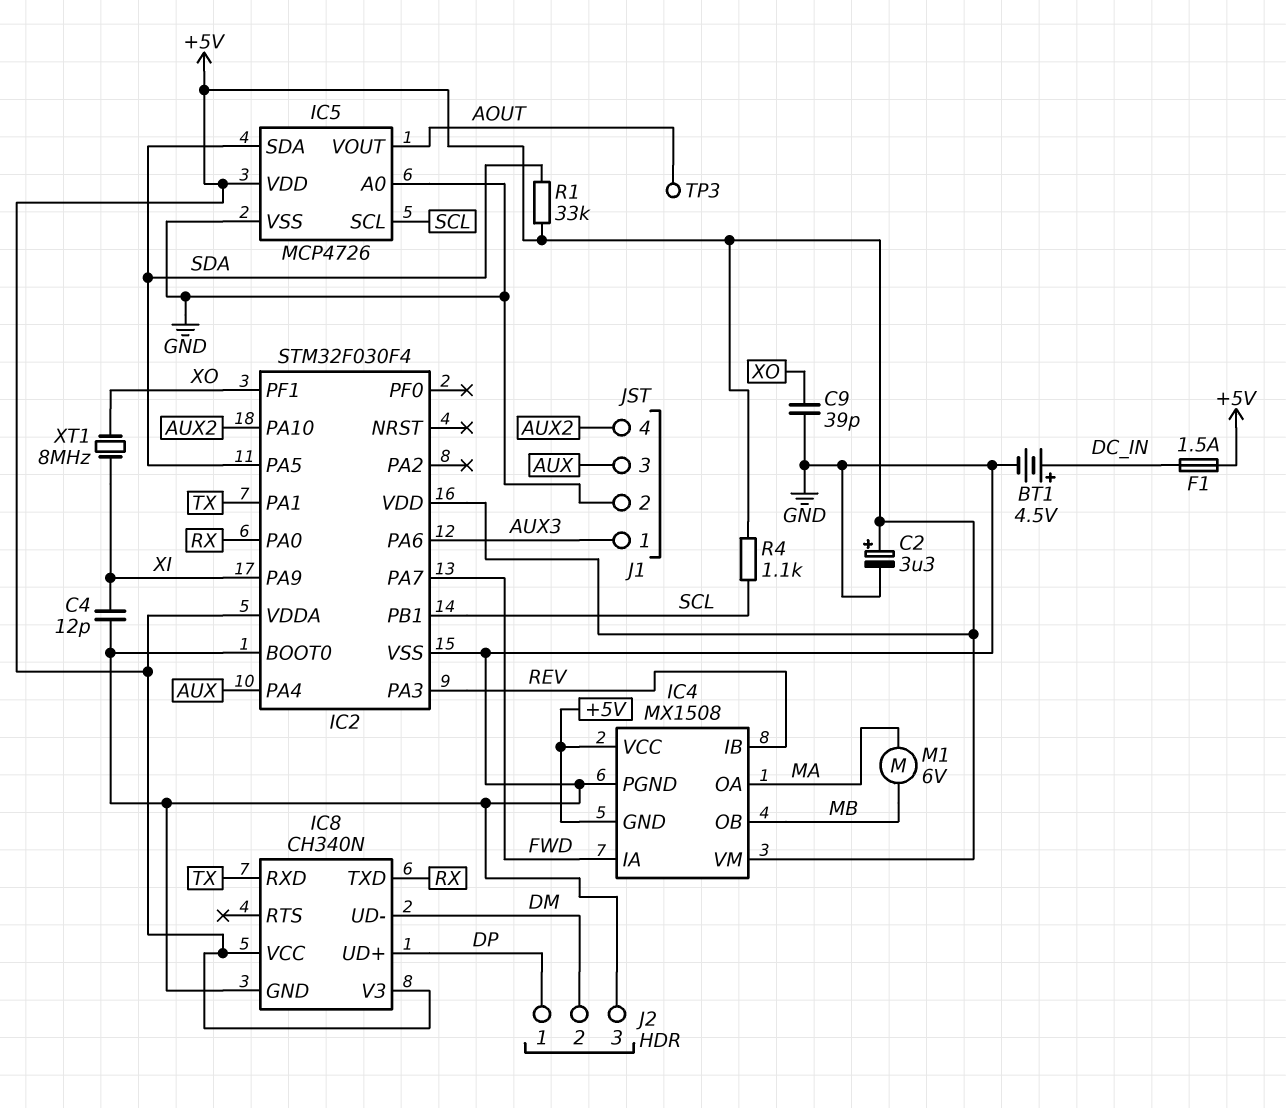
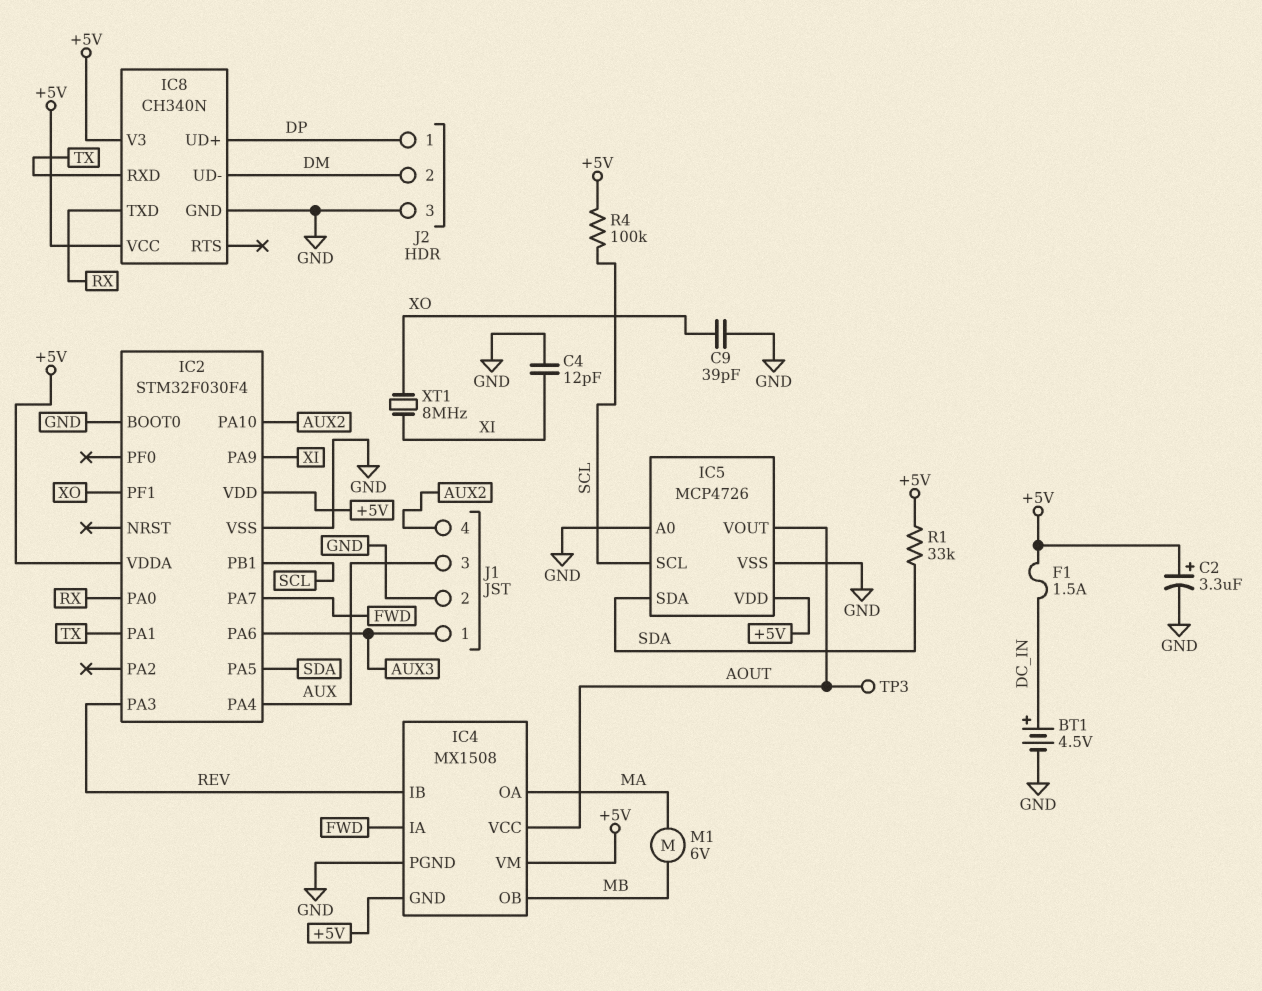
IC4 pin VCC: +5V -> AOUT
R4: 1.1k (+5V, SCL) -> 100k (+5V, SCL)

